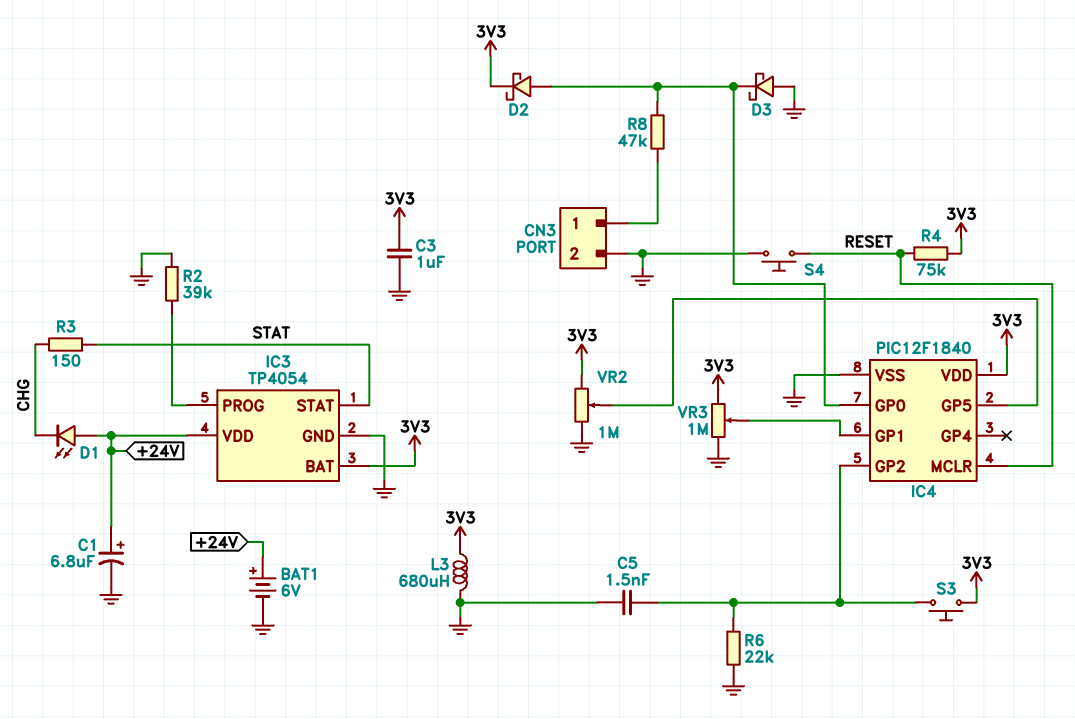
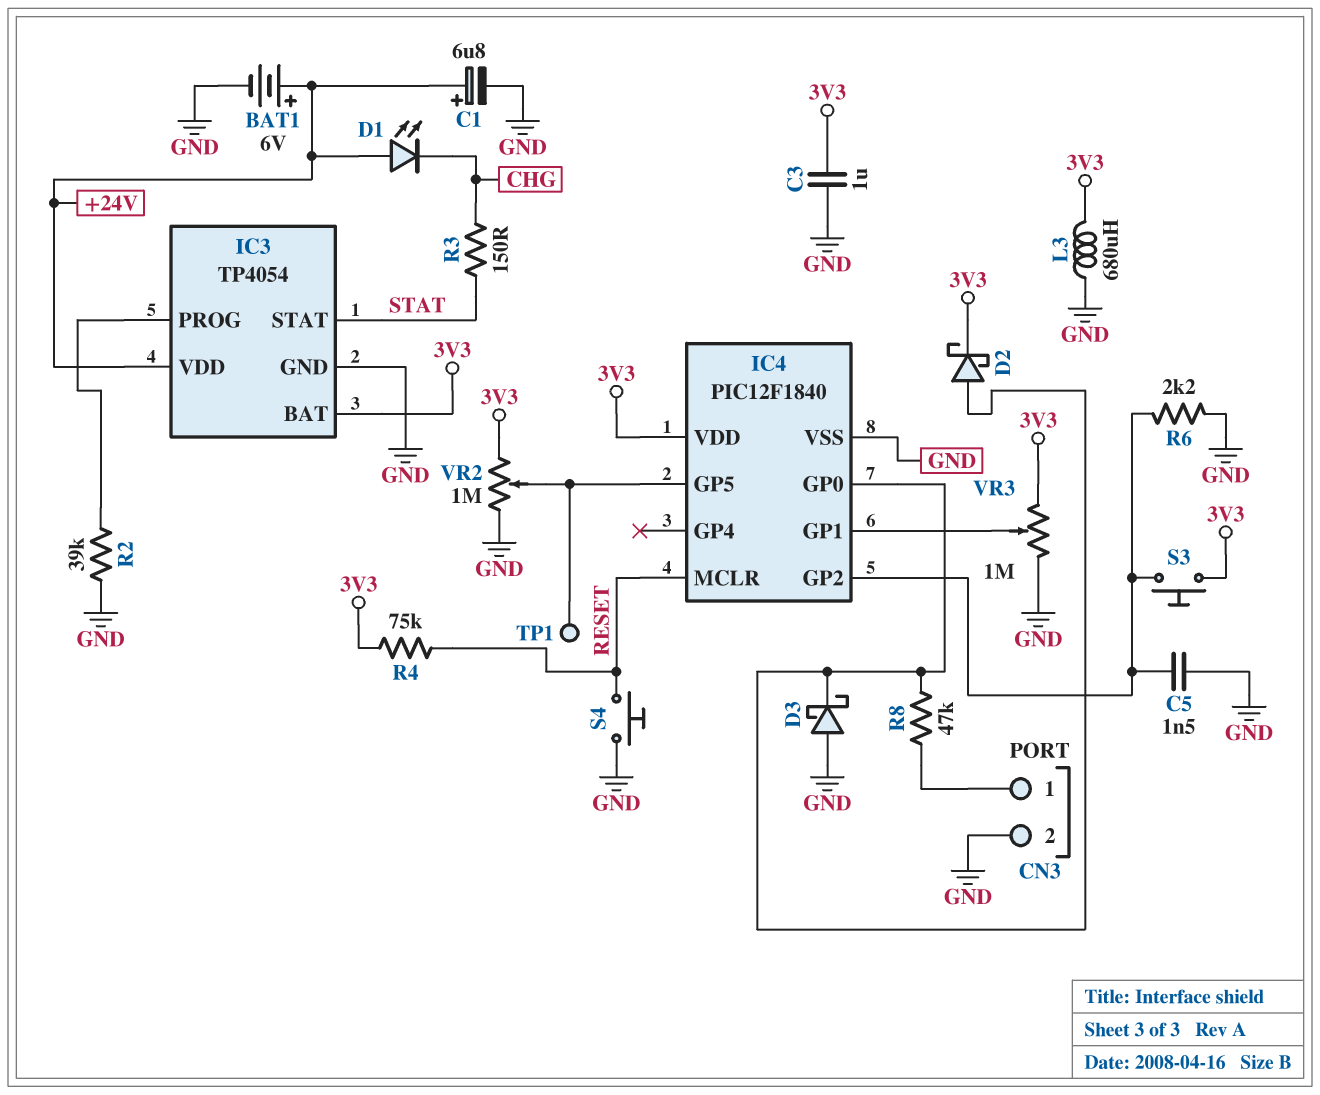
R6: 22k (GND, IC4/GP2) -> 2.2k (GND, IC4/GP2)
TP1: none -> test point (IC4/GP5)

